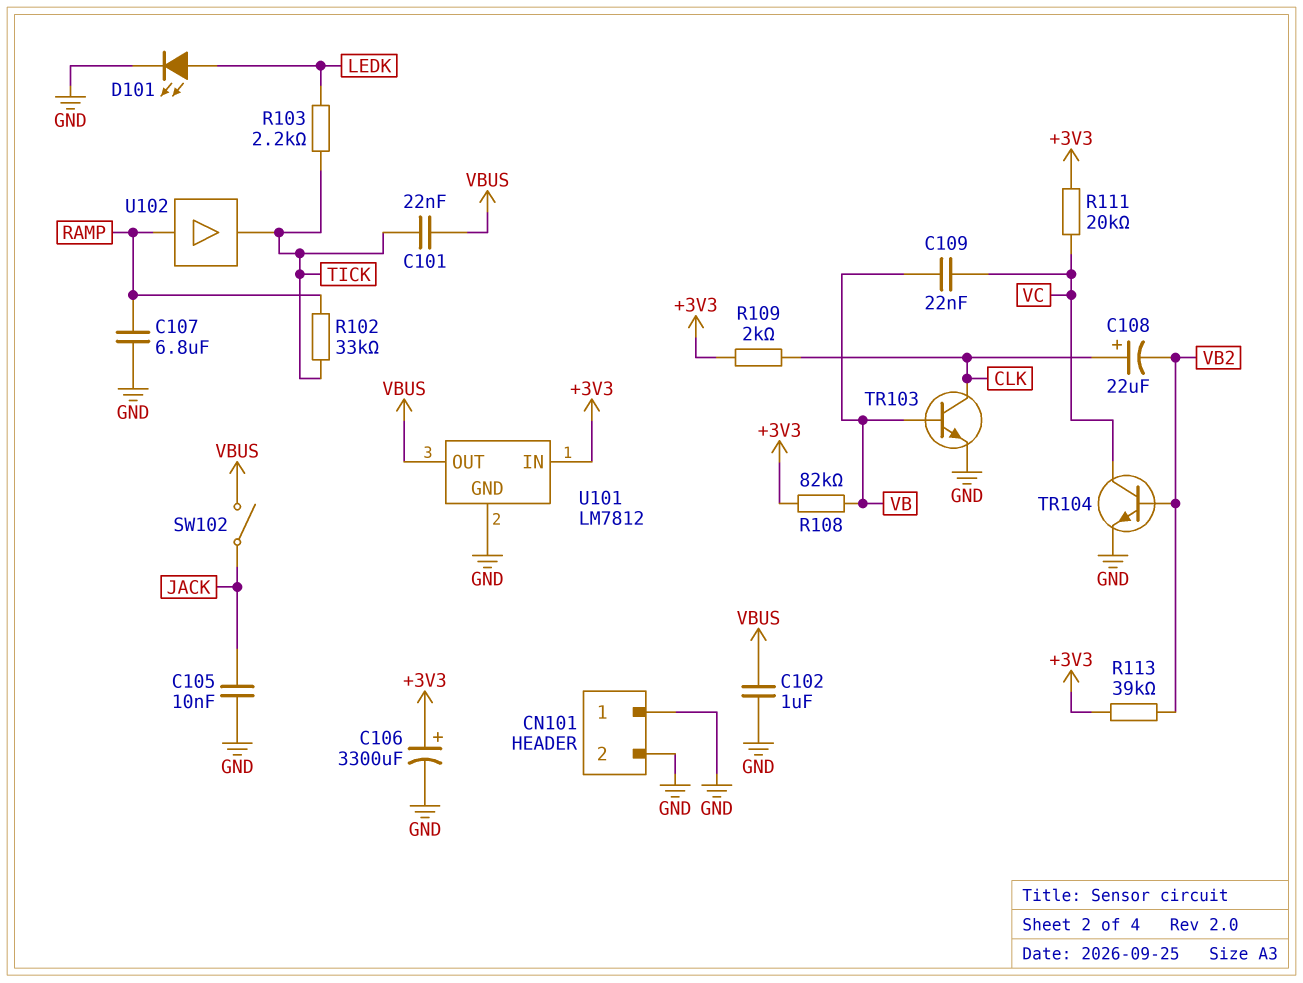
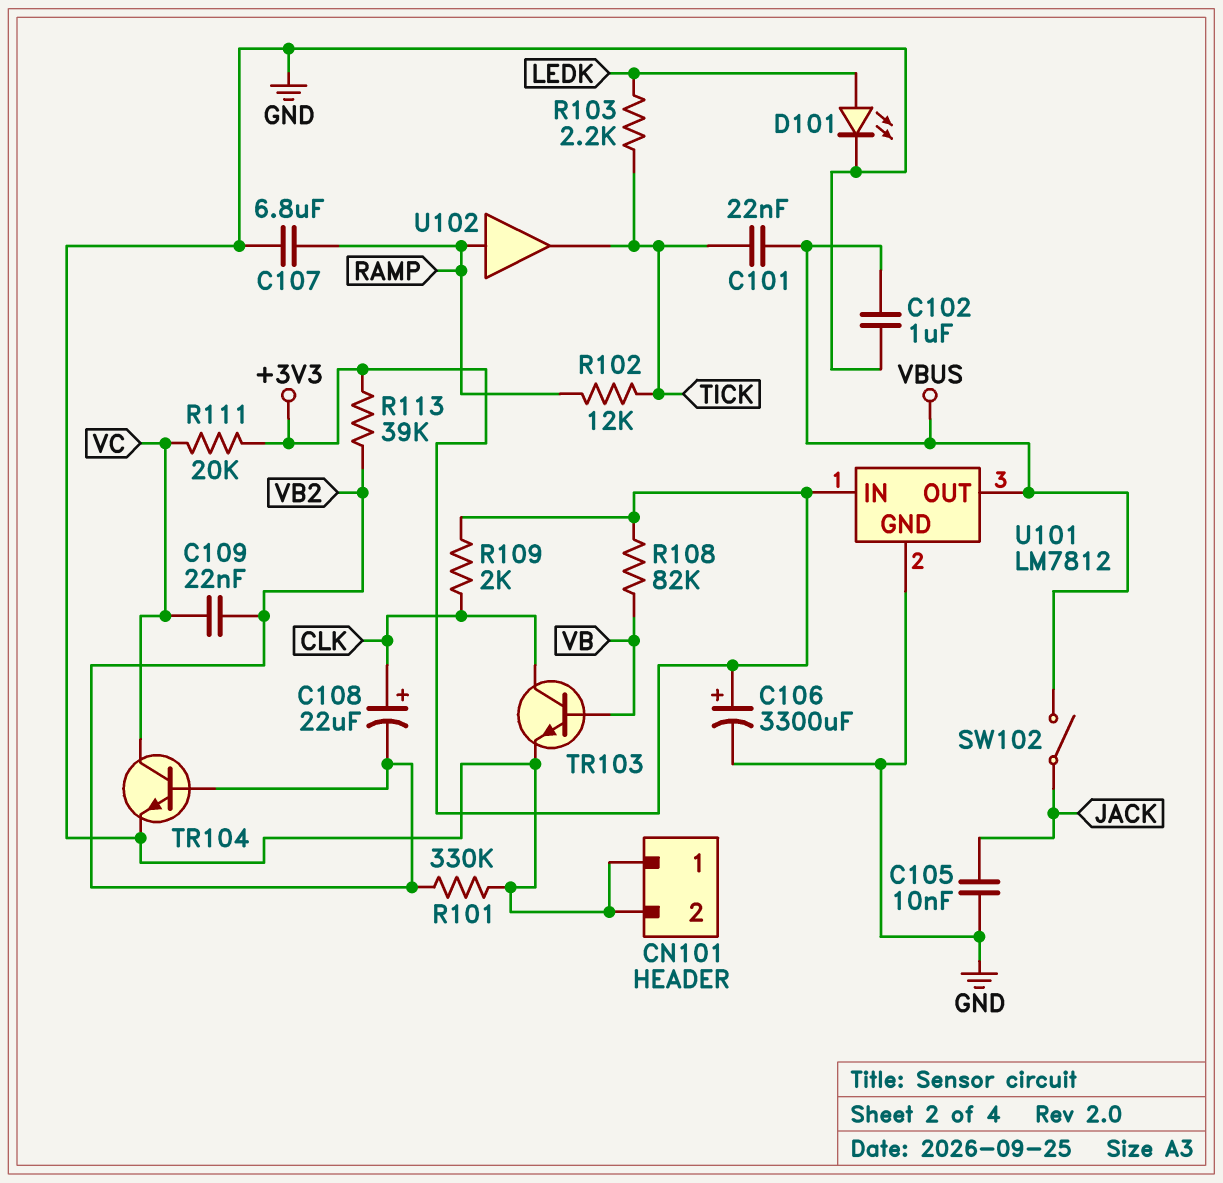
C109: 22nF (VB, VC) -> 22nF (VB2, VC)
R101: none -> 330k (GND, VB2)
R102: 33k (RAMP, TICK) -> 12k (RAMP, TICK)

